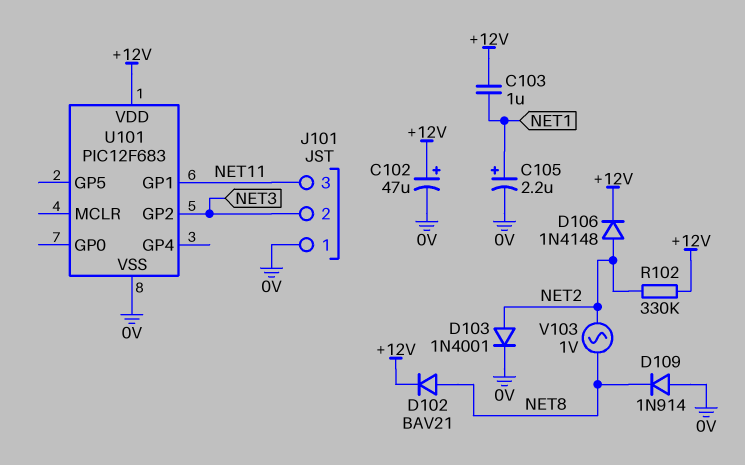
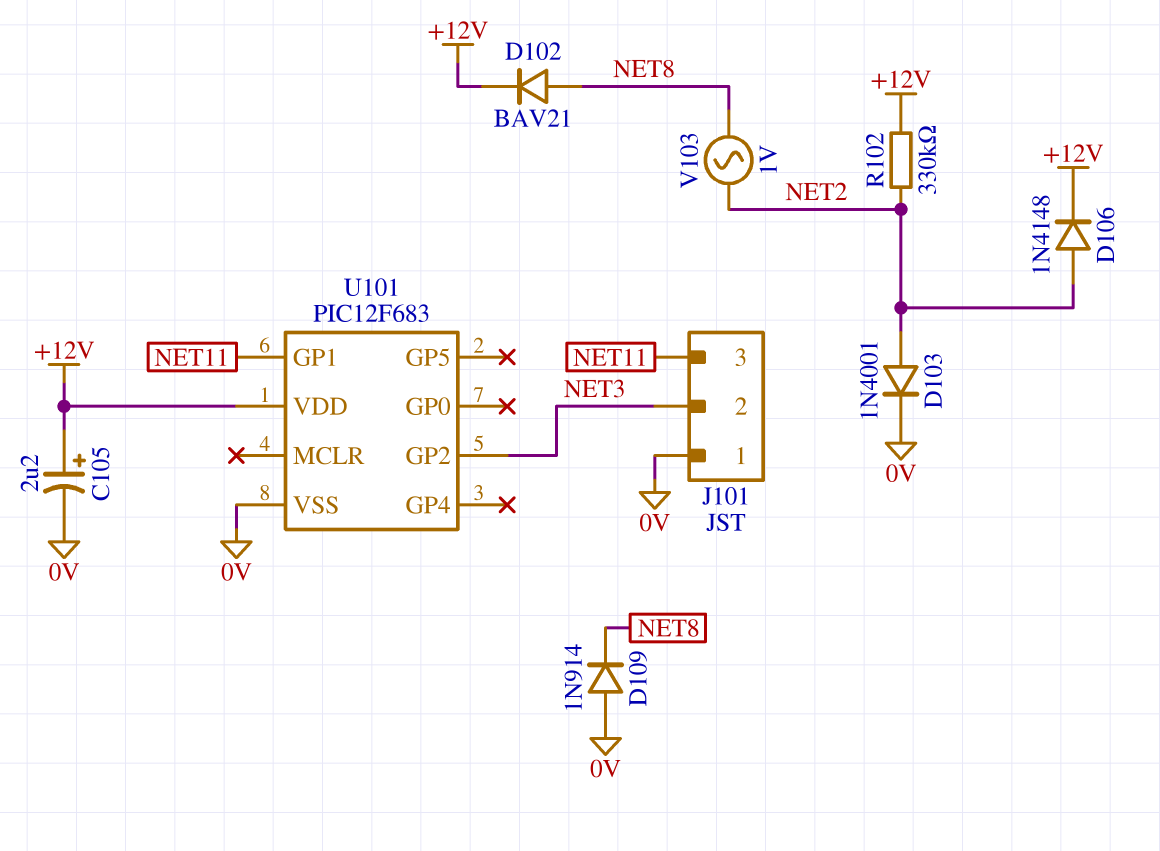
C102: 47uF (plus +12V, minus 0V) -> none
C103: 1uF (+12V, NET1) -> none
C105: 2.2uF (plus NET1, minus 0V) -> 2.2uF (plus +12V, minus 0V)

